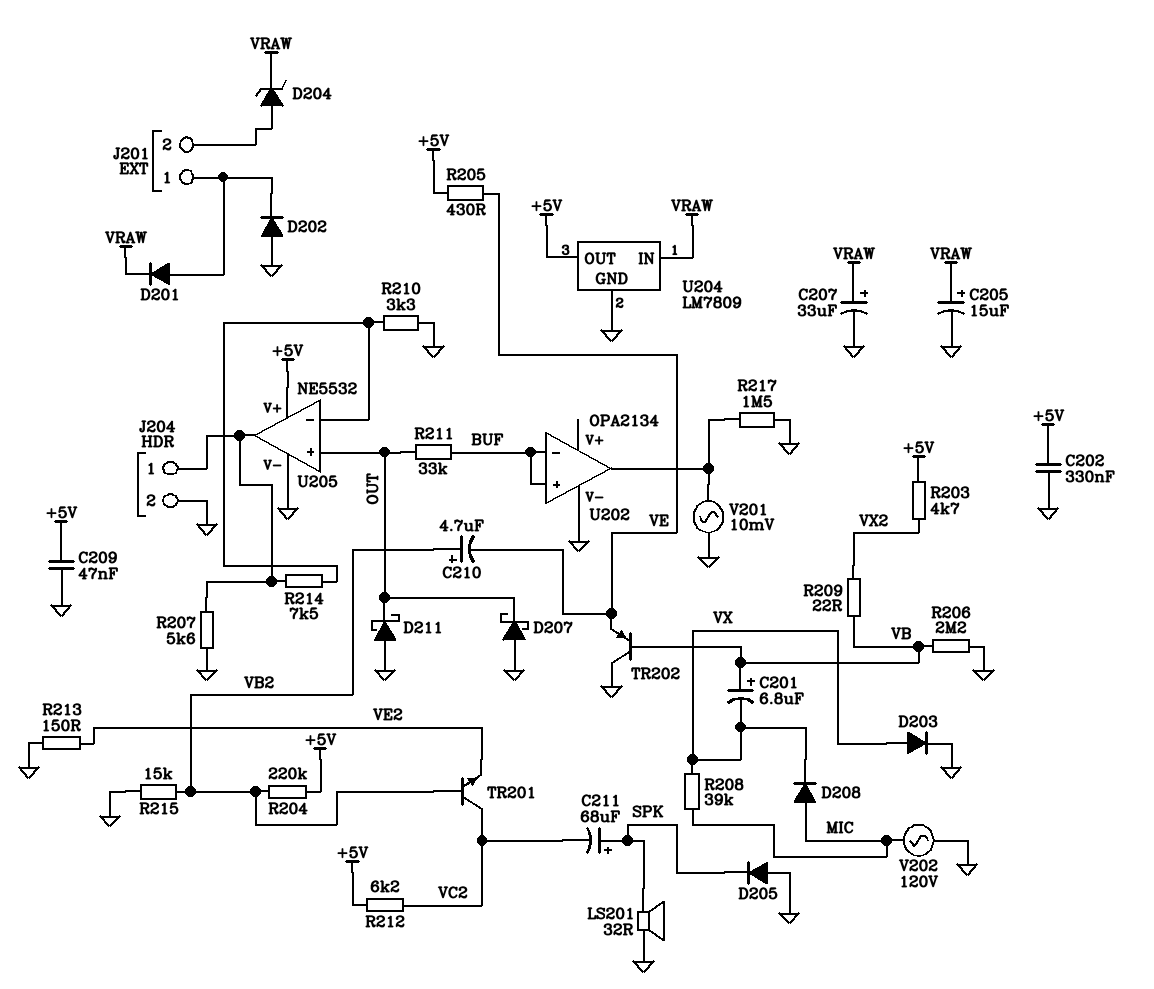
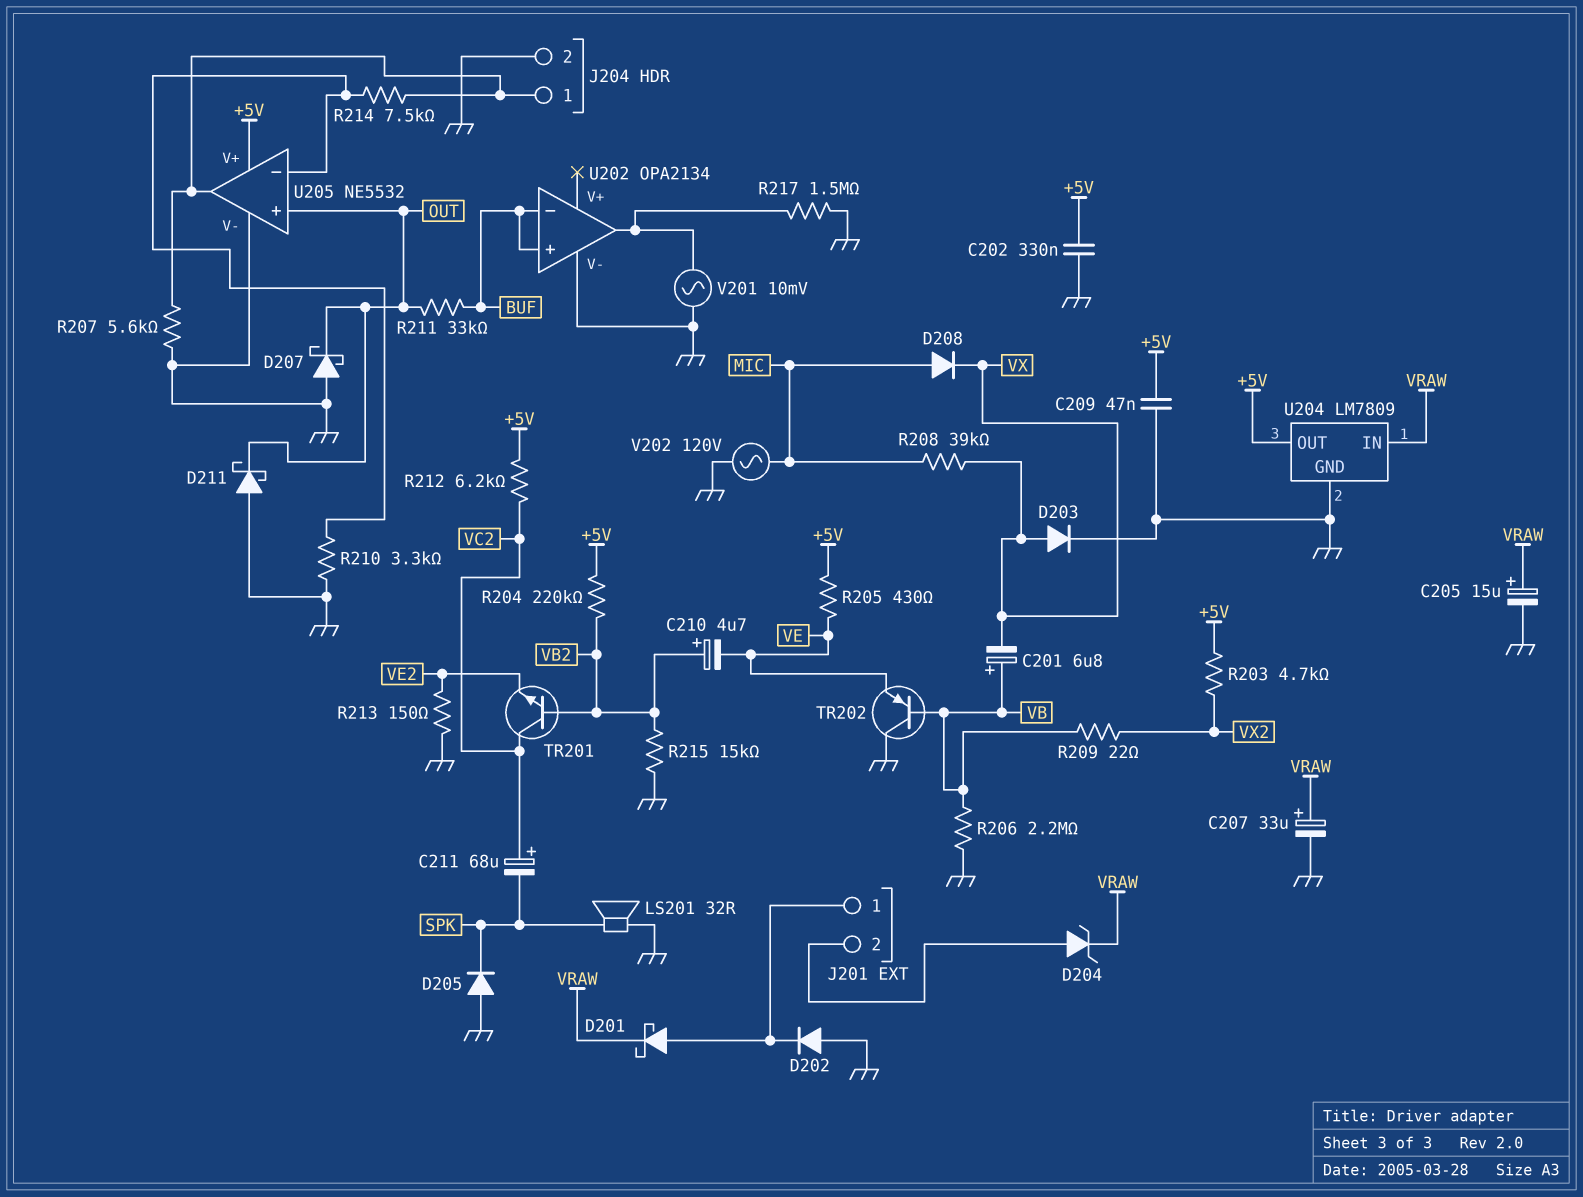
C211: 68uF (plus SPK, minus VC2) -> 68uF (plus VC2, minus SPK)
D201: diode (A J201/1, K VRAW) -> schottky (A J201/1, K VRAW)

